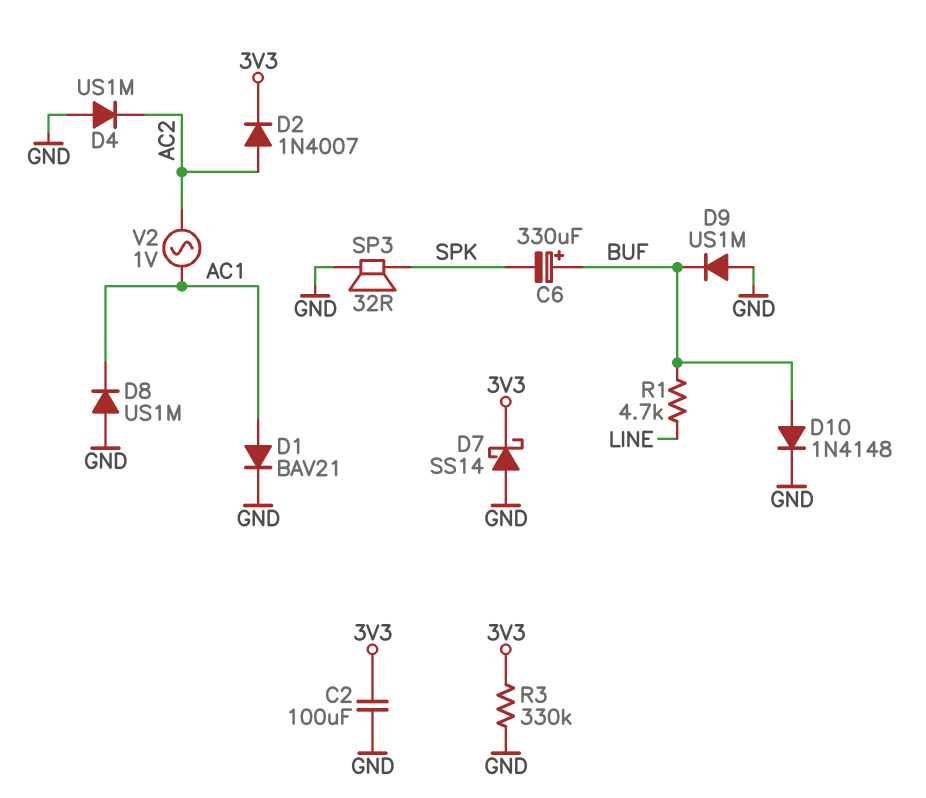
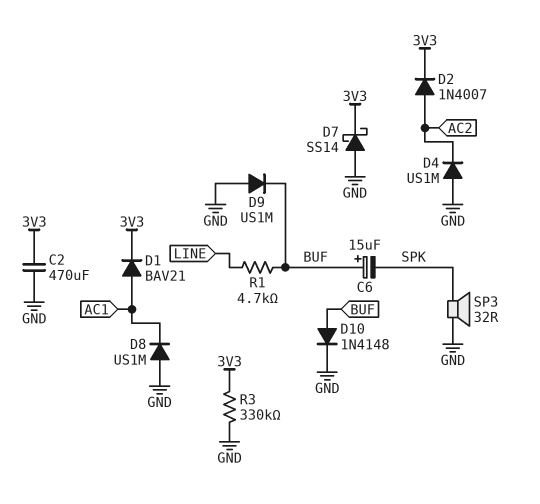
C2: 100uF (3V3, GND) -> 470uF (3V3, GND)
C6: 330uF (plus BUF, minus SPK) -> 15uF (plus BUF, minus SPK)
D1: diode BAV21 (A AC1, K GND) -> diode BAV21 (A AC1, K 3V3)
V2: AC 1V (AC1, AC2) -> none

